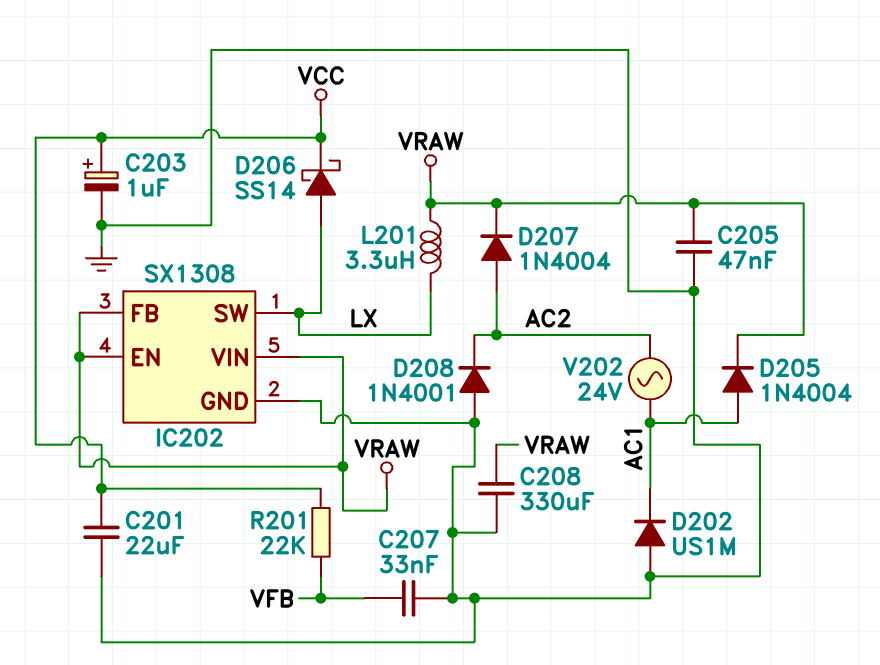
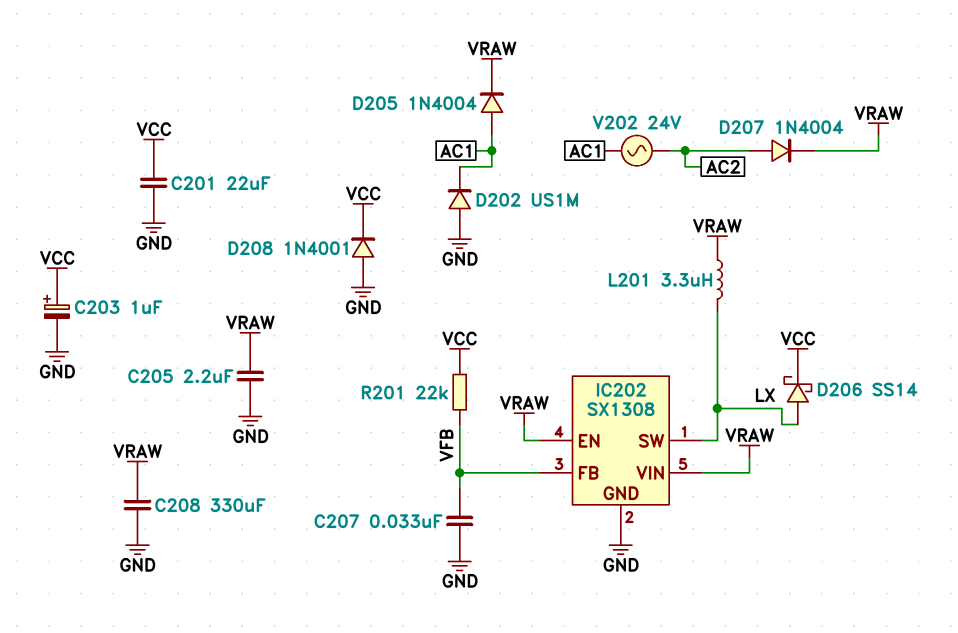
C205: 47nF (GND, VRAW) -> 2.2uF (GND, VRAW)
D208: diode 1N4001 (A GND, K AC2) -> diode 1N4001 (A GND, K VCC)
IC202 pin FB: VRAW -> VFB

